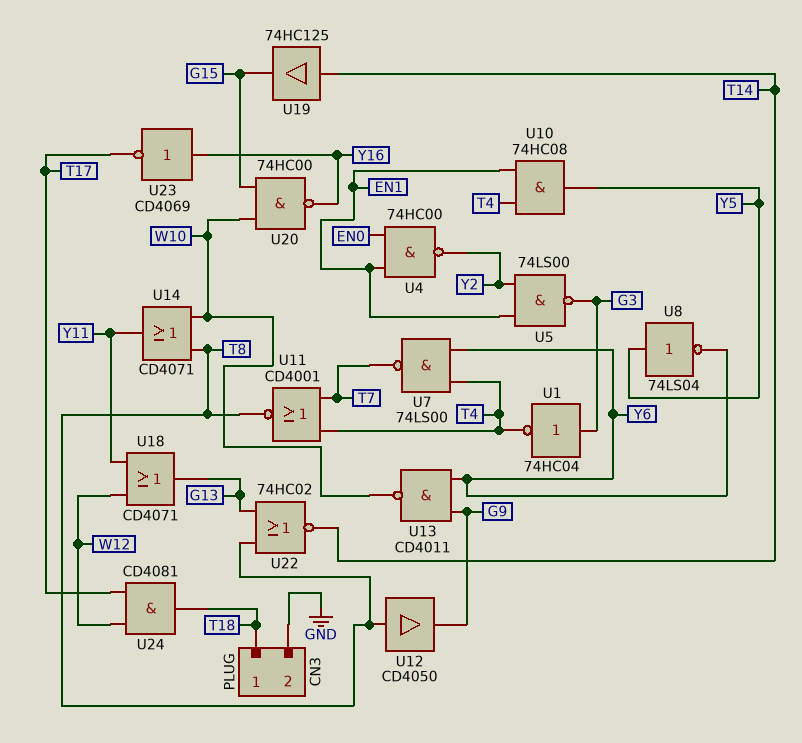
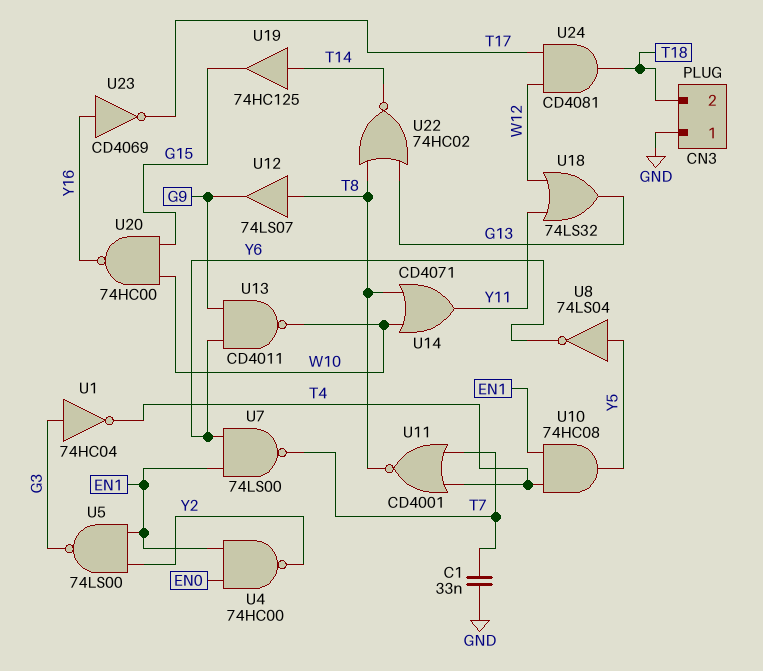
C1: none -> 33nF (GND, T7)
CN3 pin 1: T18 -> GND
CN3 pin 2: GND -> T18
U7: NAND 74LS00 (in T4, in Y6, out T7) -> NAND 74LS00 (in EN1, in Y6, out T7)
U12: buffer CD4050 (in T8, out G9) -> buffer 74LS07 (in T8, out G9)
U18: OR CD4071 (in W12, in Y11, out G13) -> OR 74LS32 (in W12, in Y11, out G13)

